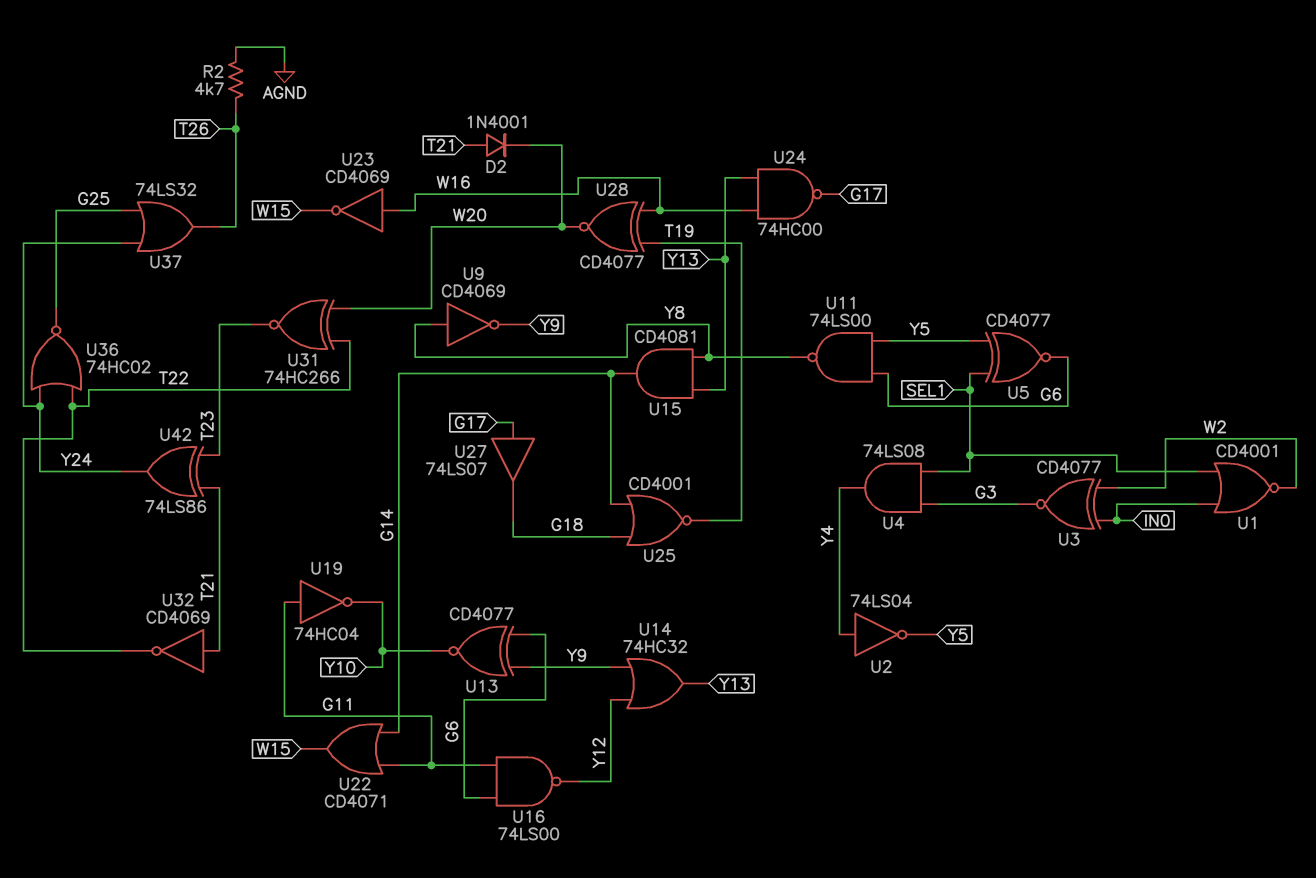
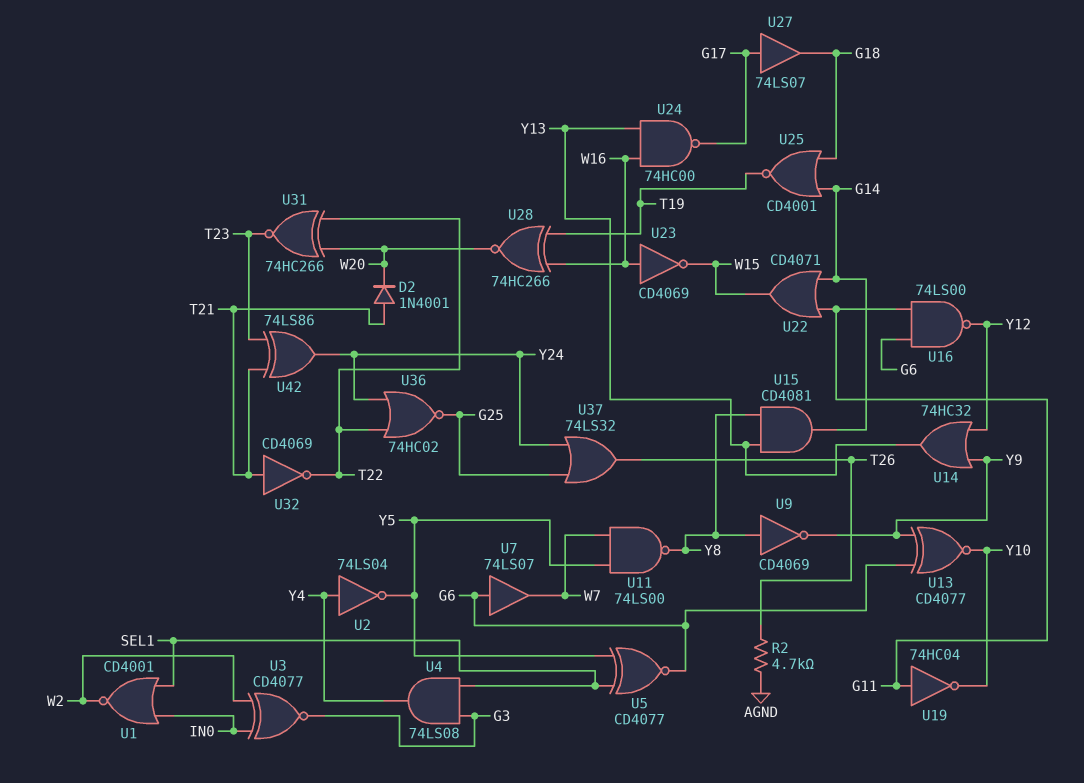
U7: none -> buffer 74LS07 (in G6, out W7)
U11: NAND 74LS00 (in G6, in Y5, out Y8) -> NAND 74LS00 (in W7, in Y5, out Y8)
U28: XNOR CD4077 (in T19, in W16, out W20) -> XNOR 74HC266 (in T19, in W16, out W20)

